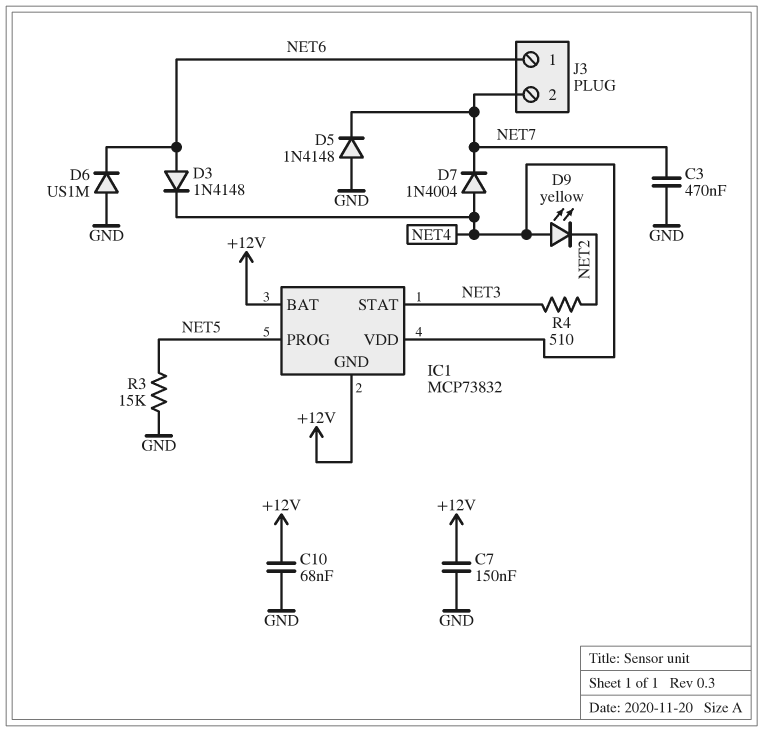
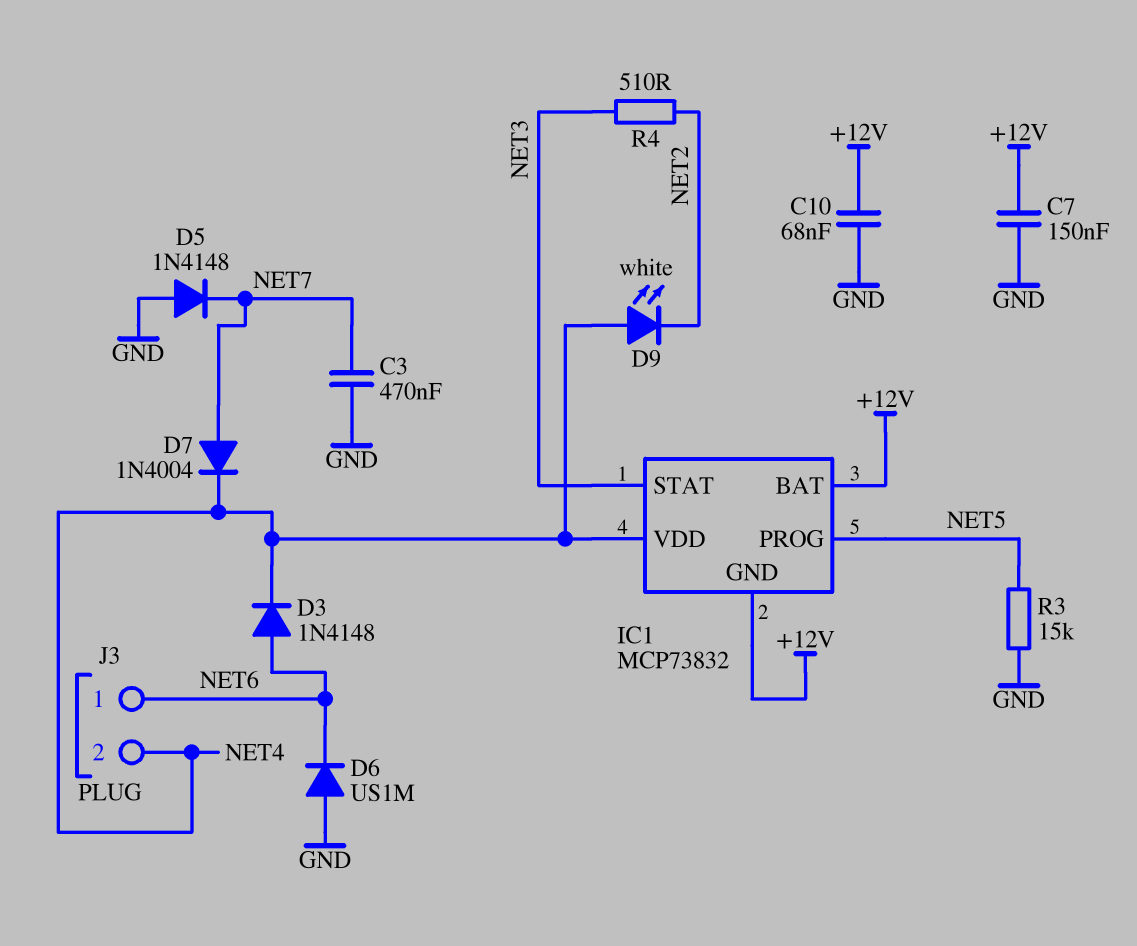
D7: diode 1N4004 (A NET4, K NET7) -> diode 1N4004 (A NET7, K NET4)
D9: LED yellow (A NET4, K NET2) -> LED white (A NET4, K NET2)
J3 pin 2: NET7 -> NET4

